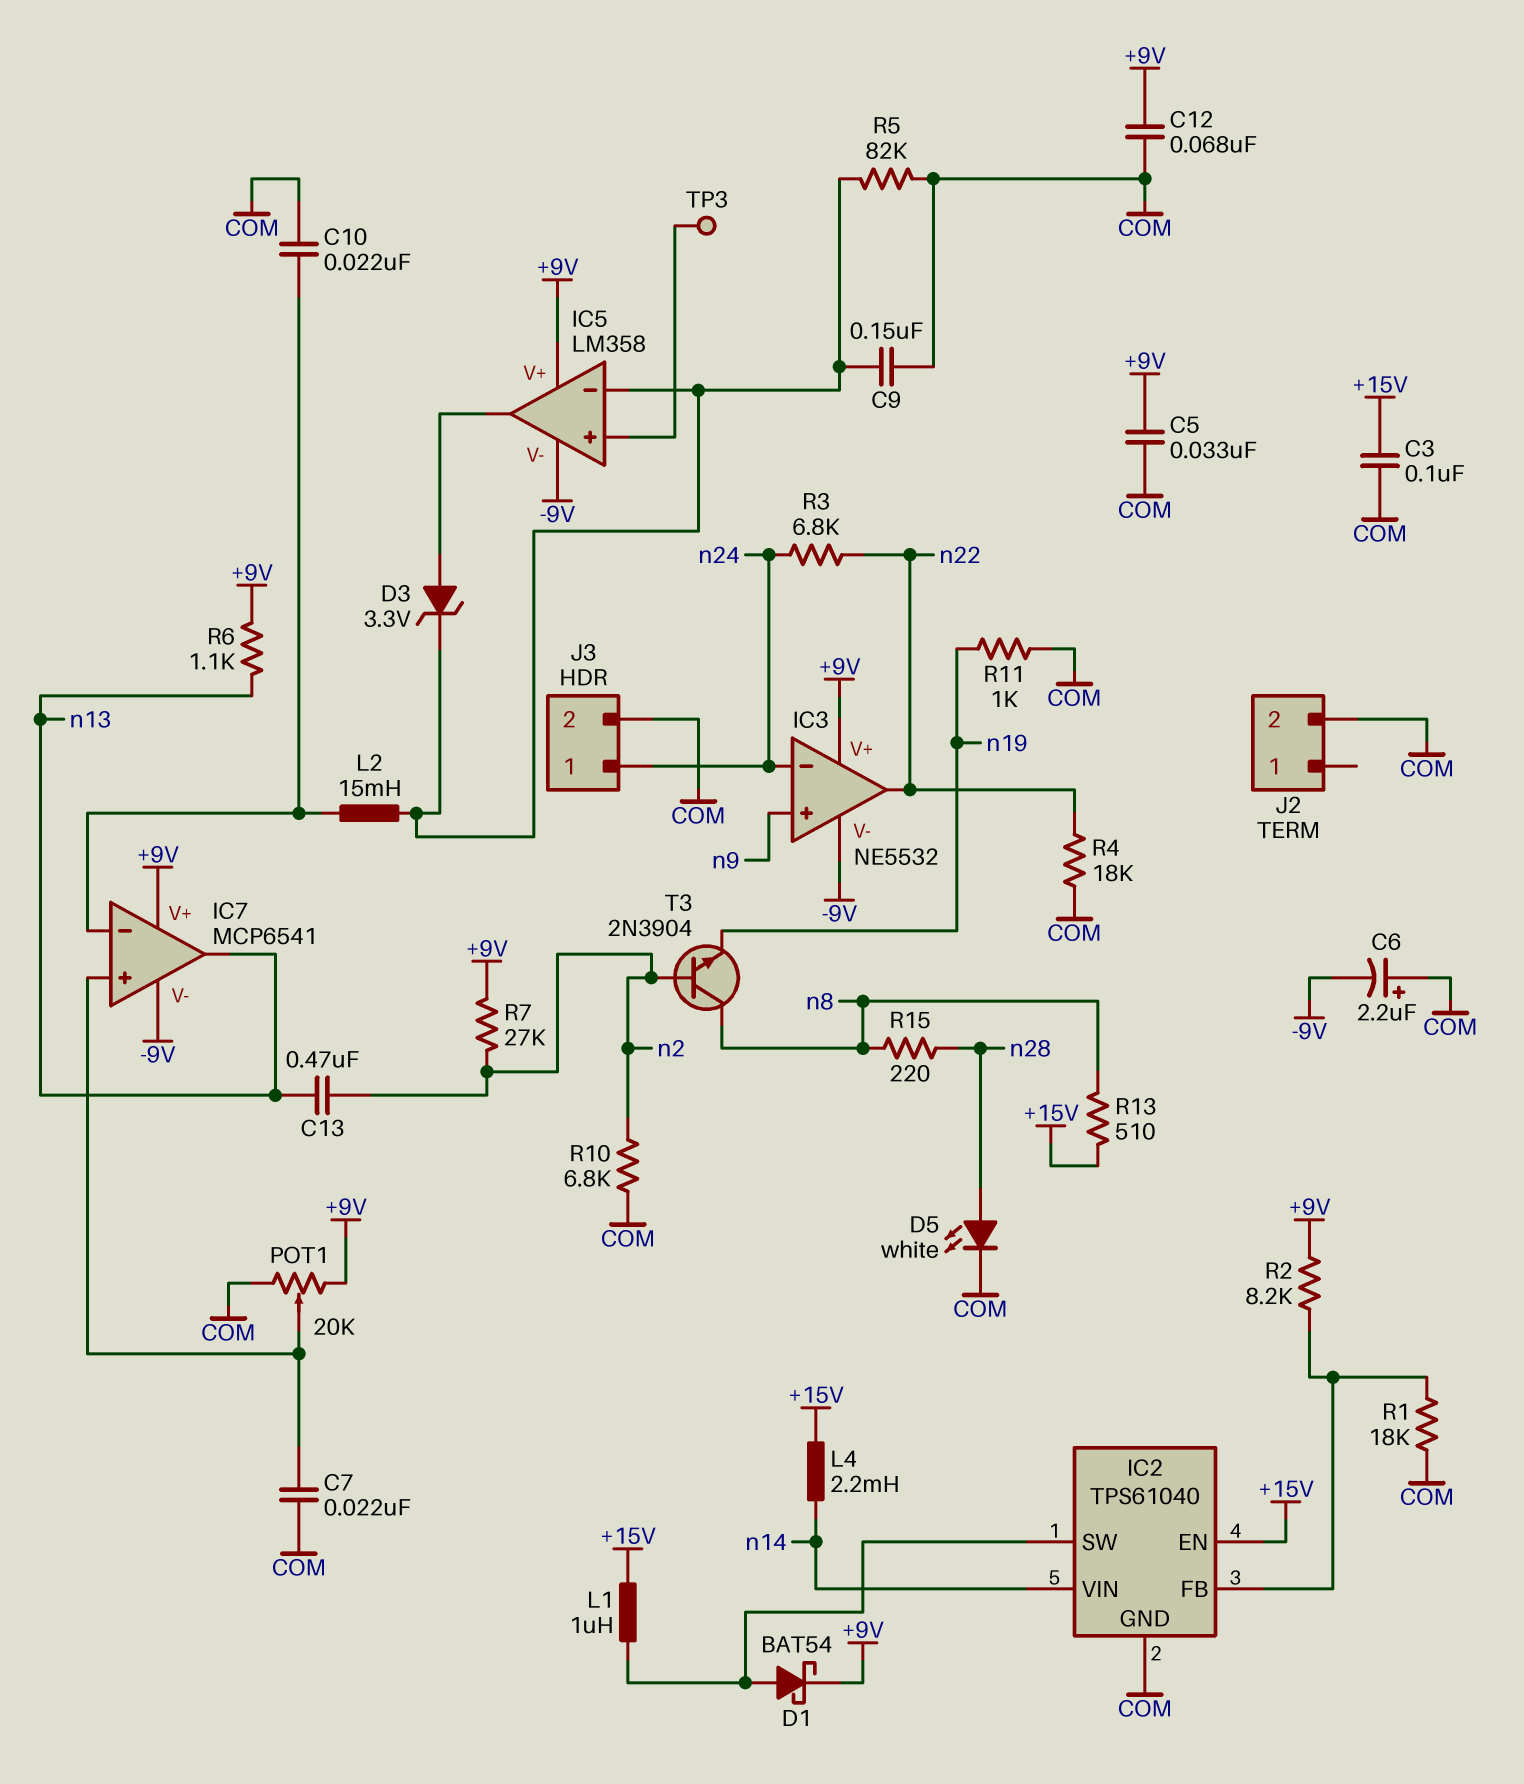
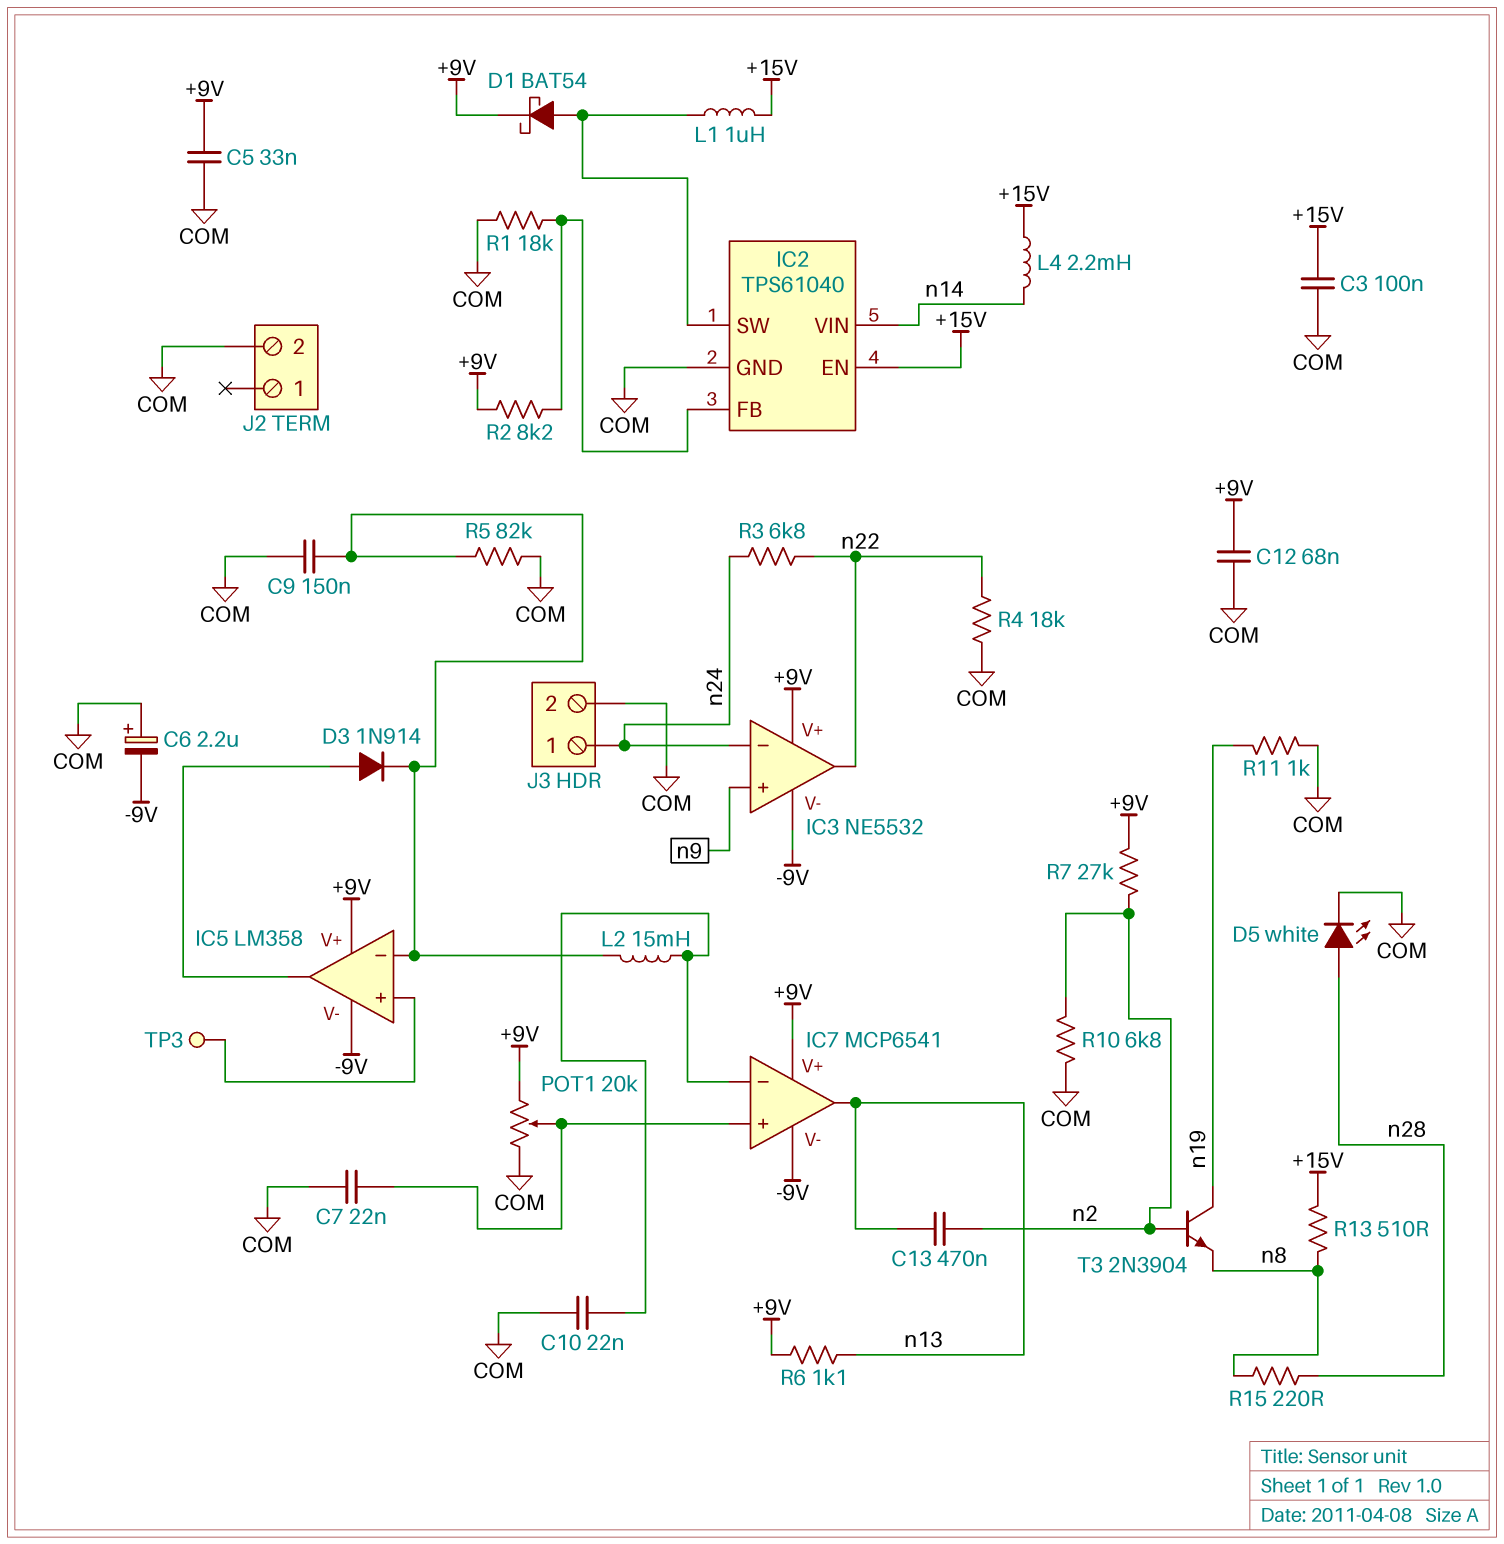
D3: zener 3.3V (A IC5/out, K IC5/in-) -> diode 1N914 (A IC5/out, K IC5/in-)
T3: NPN 2N3904 (B n2, C n8, E n19) -> NPN 2N3904 (B n2, C n19, E n8)

